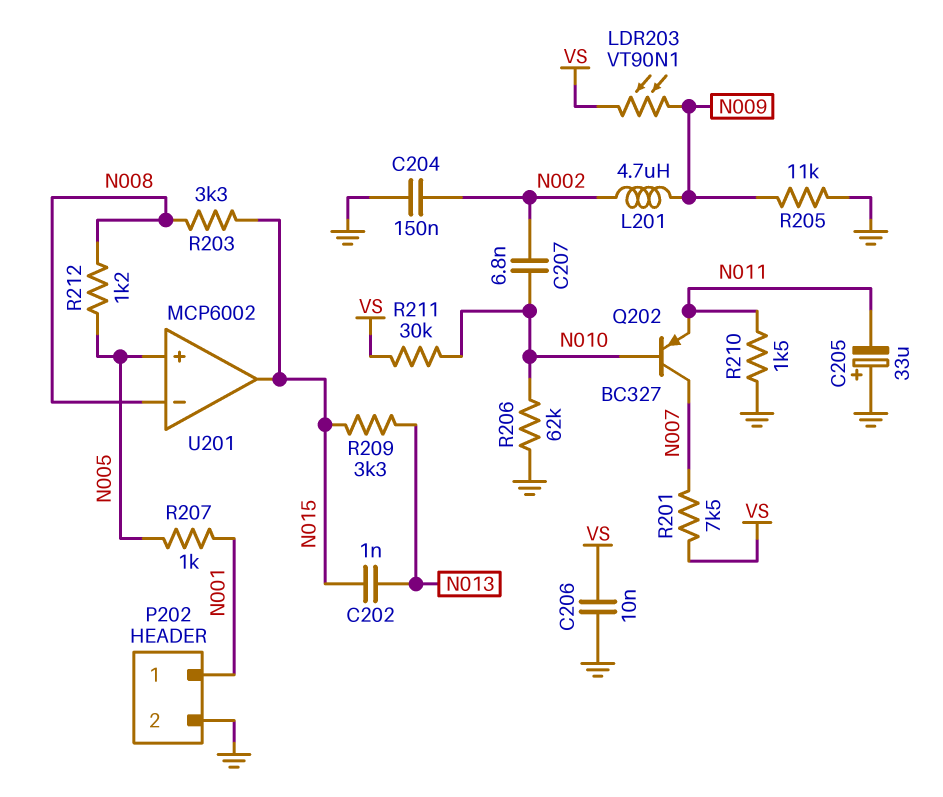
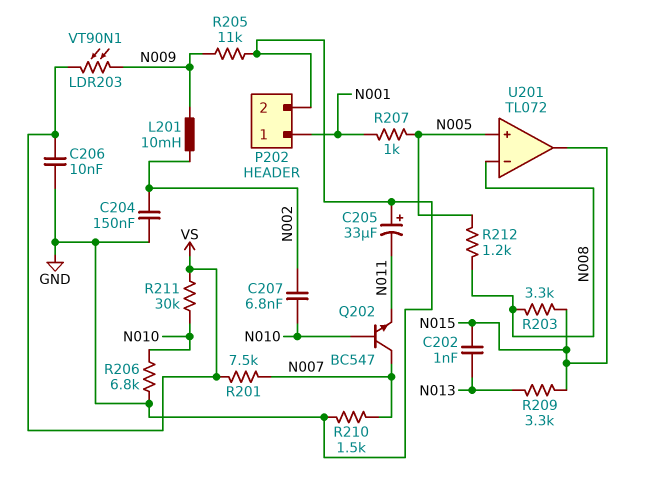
L201: 4.7uH (N002, N009) -> 10mH (N002, N009)
Q202: PNP BC327 (B N010, C N007, E N011) -> NPN BC547 (B N010, C N007, E N011)
R206: 62k (GND, N010) -> 6.8k (GND, N010)
R210: 1.5k (GND, N011) -> 1.5k (GND, N007)
U201: MCP6002 -> TL072

